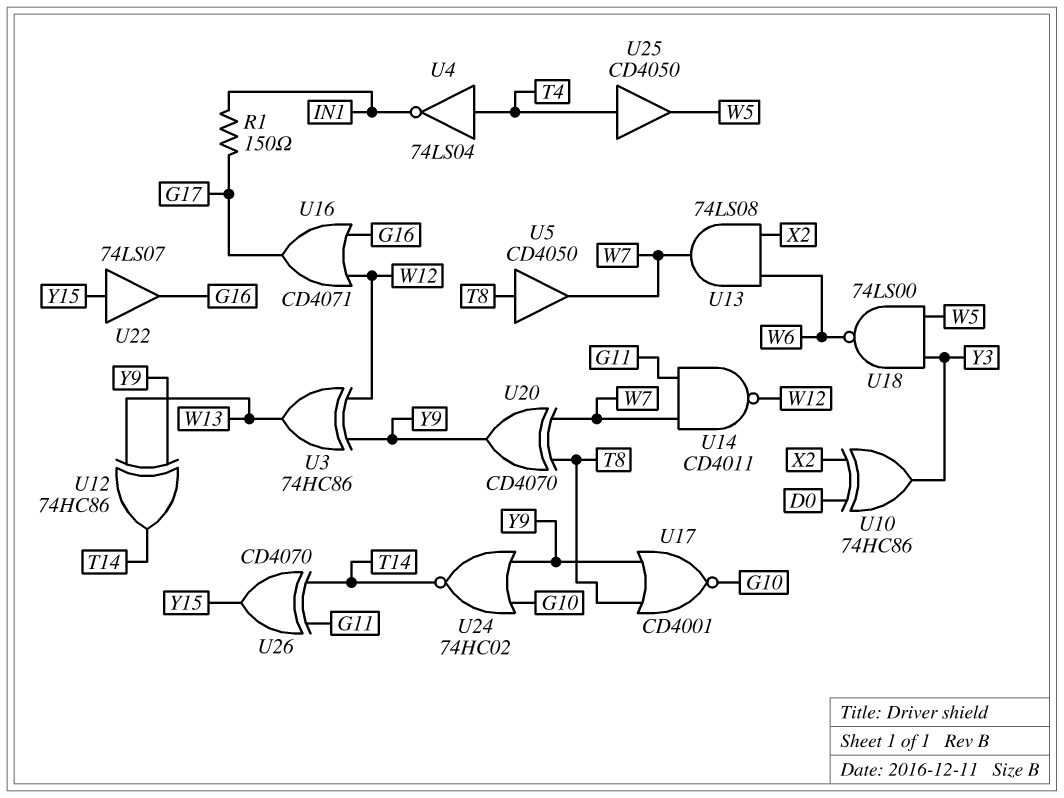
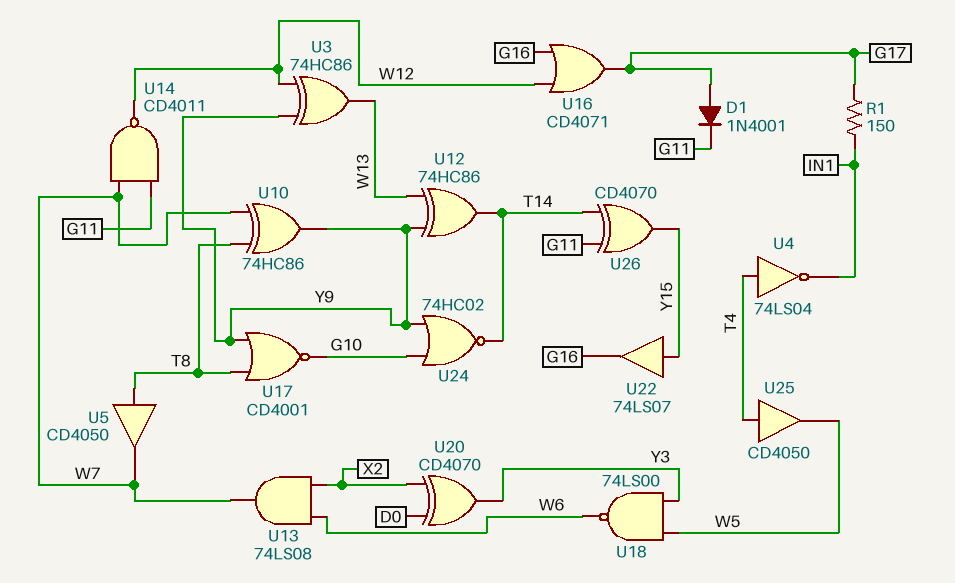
D1: none -> diode 1N4001 (A G17, K G11)
U10: XOR 74HC86 (in D0, in X2, out Y3) -> XOR 74HC86 (in T8, in W7, out Y9)
U20: XOR CD4070 (in T8, in W7, out Y9) -> XOR CD4070 (in D0, in X2, out Y3)

